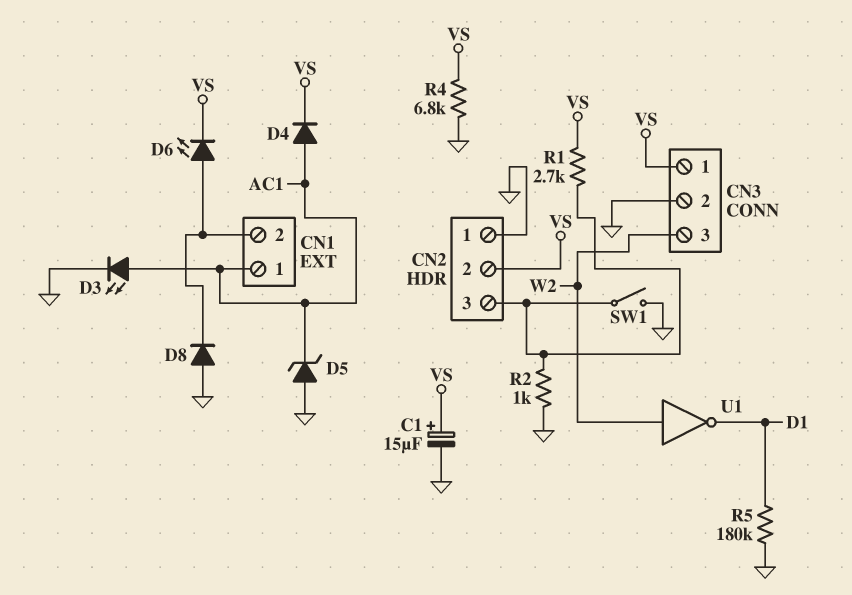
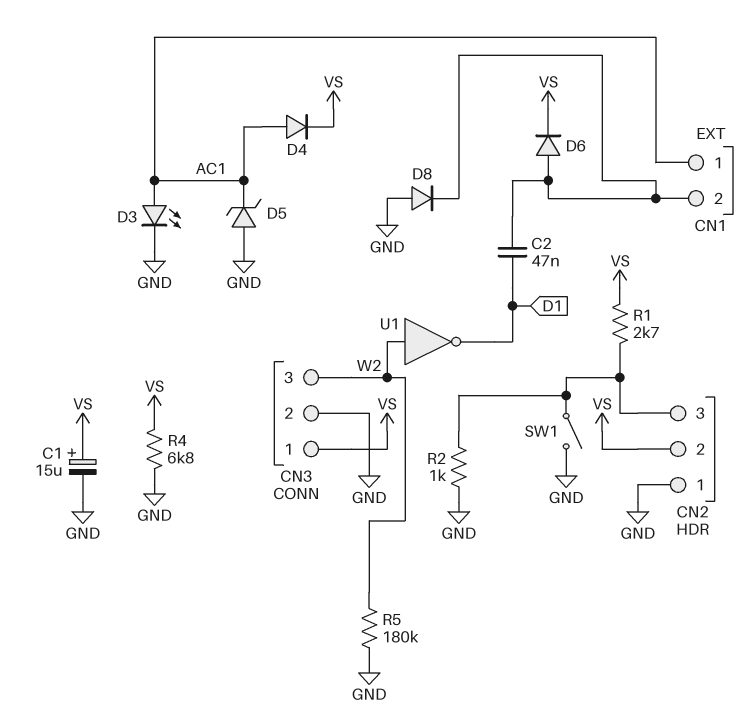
C2: none -> 47nF (CN1/2, D1)
D6: LED (A CN1/2, K VS) -> diode (A CN1/2, K VS)
R5: 180k (D1, GND) -> 180k (GND, W2)

